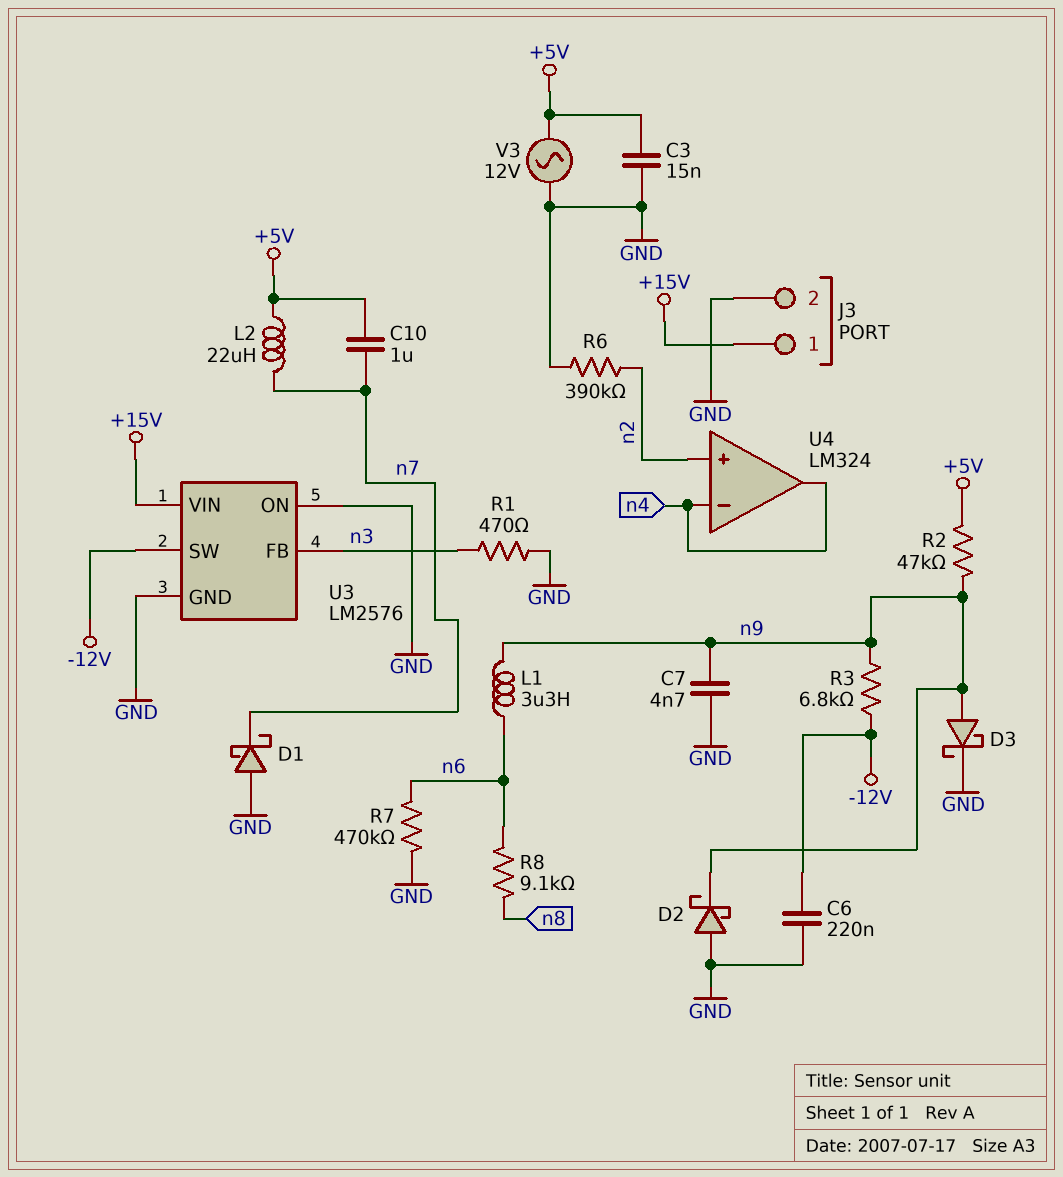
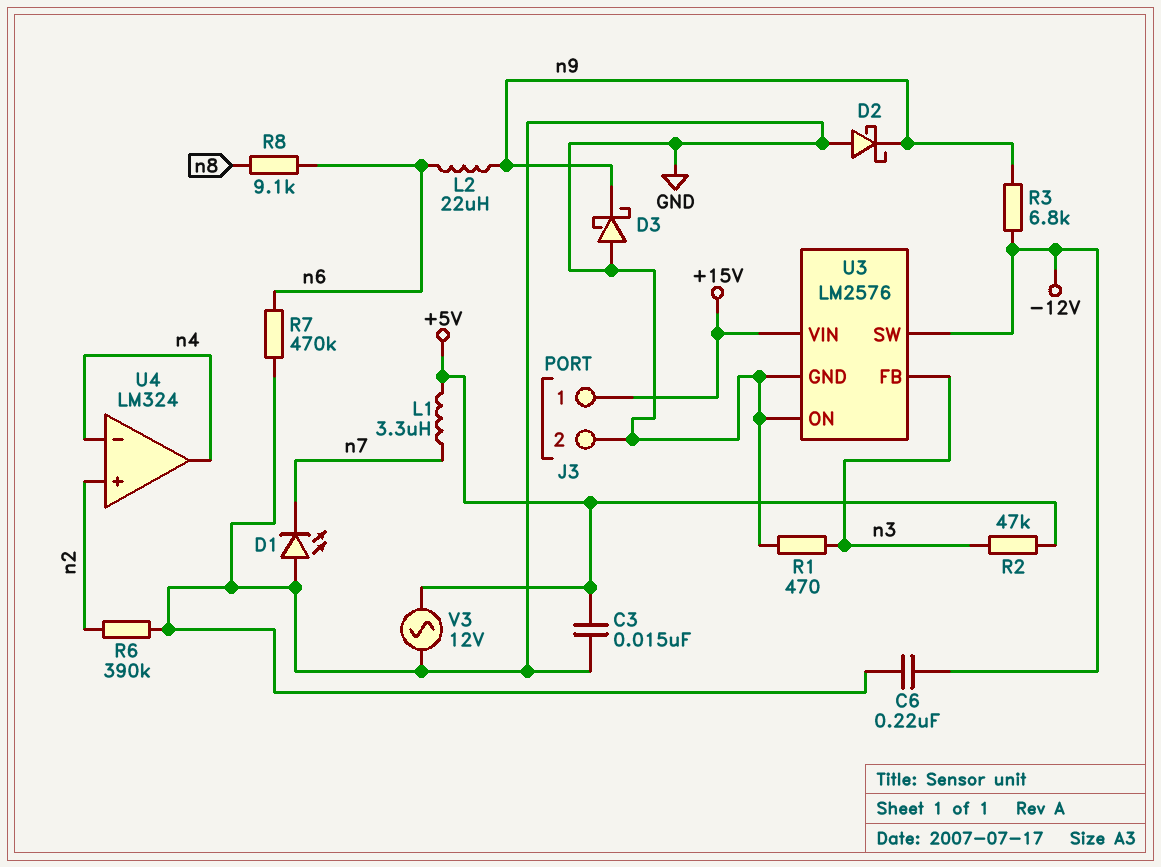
C7: 4.7nF (GND, n9) -> none
C10: 1uF (+5V, n7) -> none
D1: schottky (A GND, K n7) -> LED (A GND, K n7)
D3: schottky (A n9, K GND) -> schottky (A GND, K n9)
L1: 3.3uH (n6, n9) -> 3.3uH (+5V, n7)
L2: 22uH (+5V, n7) -> 22uH (n6, n9)
R2: 47k (+5V, n9) -> 47k (+5V, n3)

